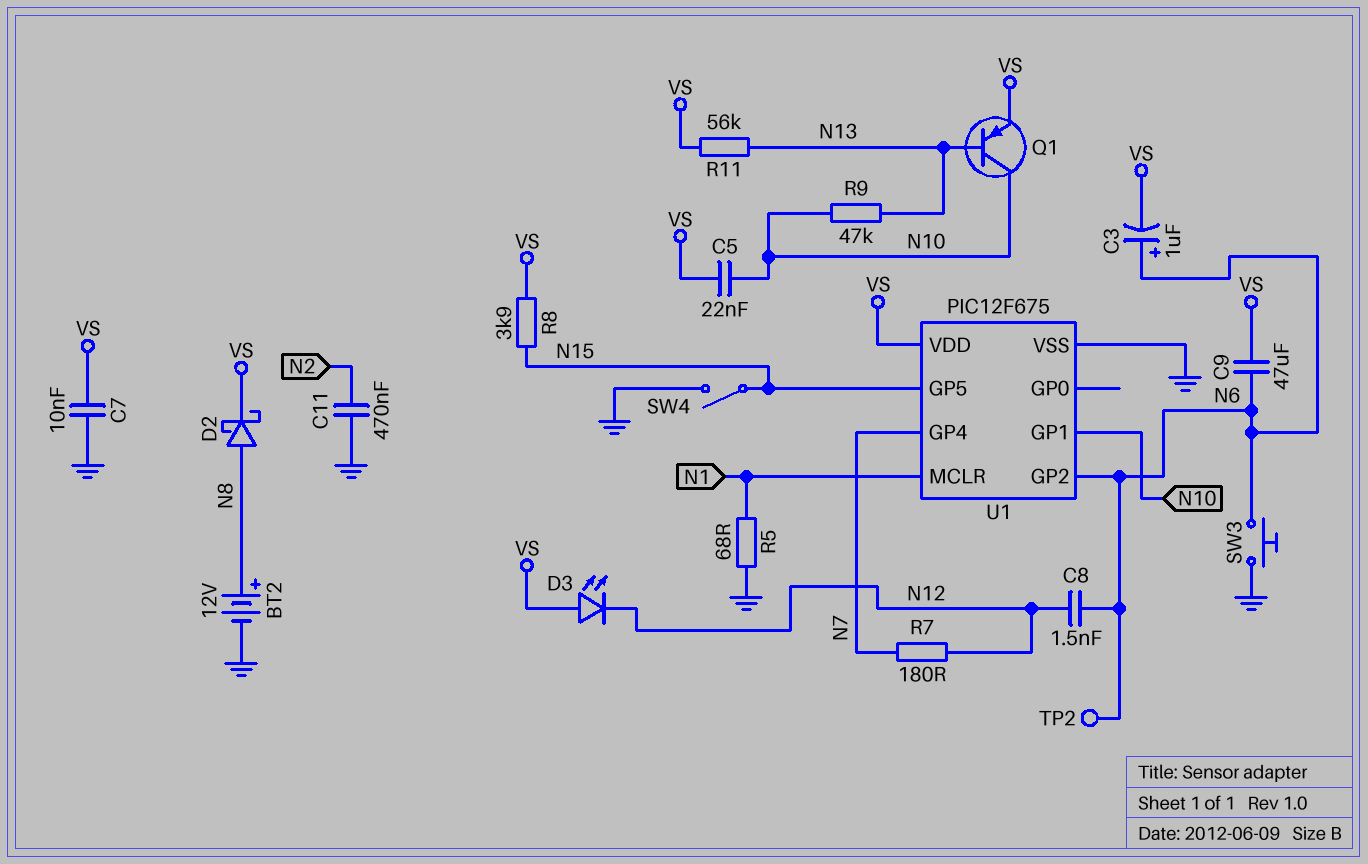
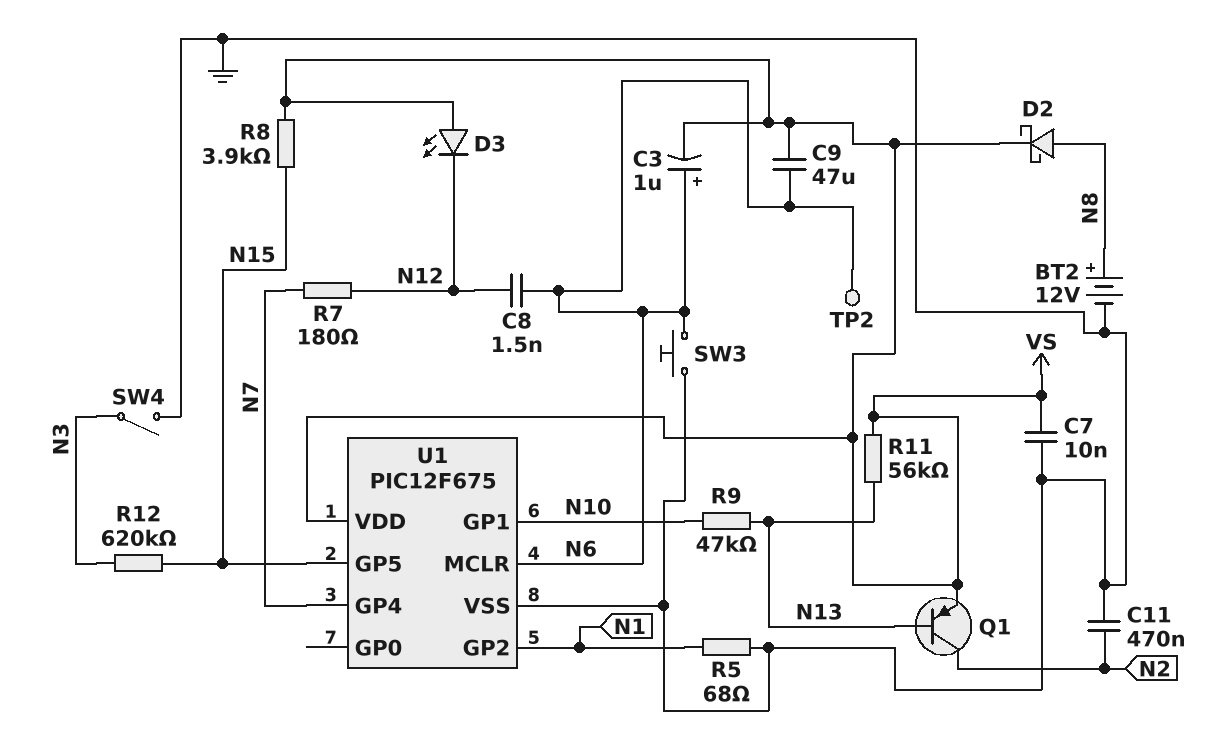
C5: 22nF (N10, VS) -> none
Q1: PNP (B N13, C N10, E VS) -> PNP (B N13, C N2, E VS)
R12: none -> 620k (N3, N15)
SW4: switch (GND, N15) -> switch (GND, N3)
U1 pin GP2: N6 -> N1
U1 pin MCLR: N1 -> N6

